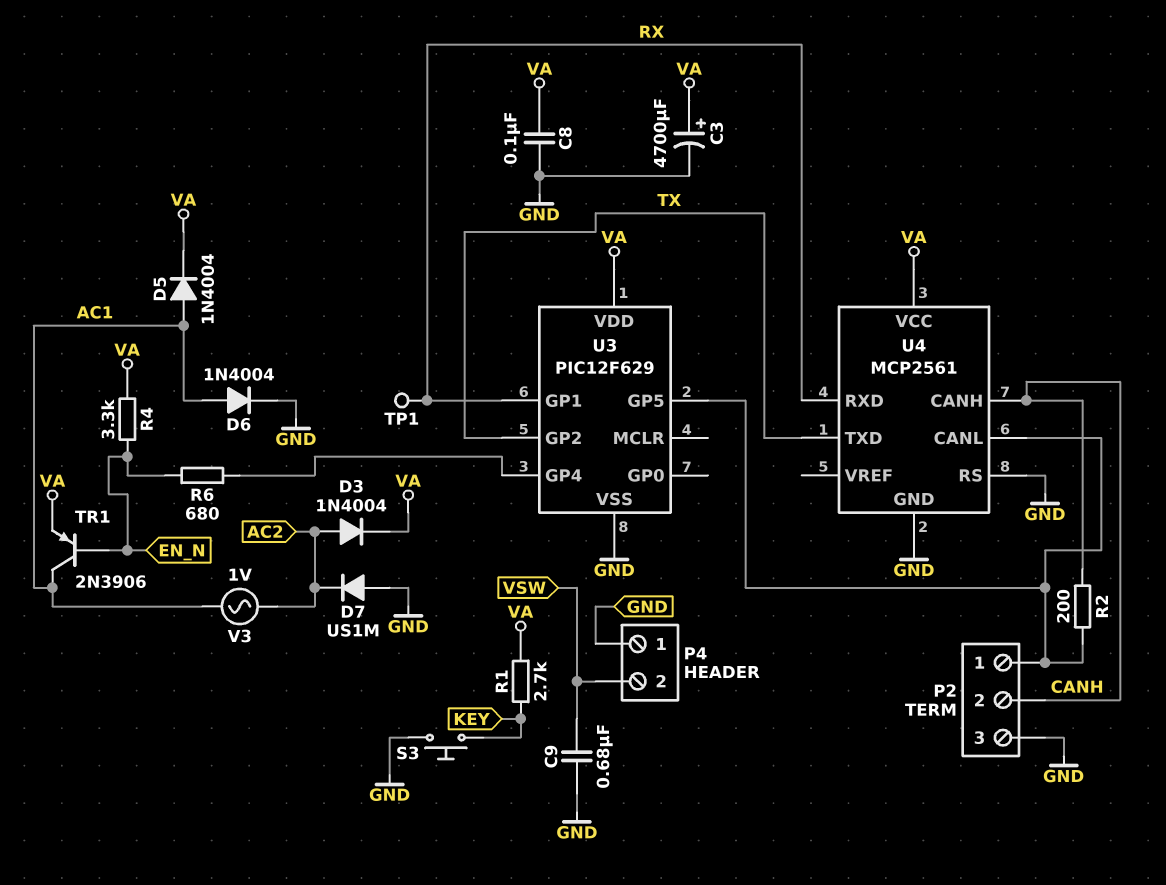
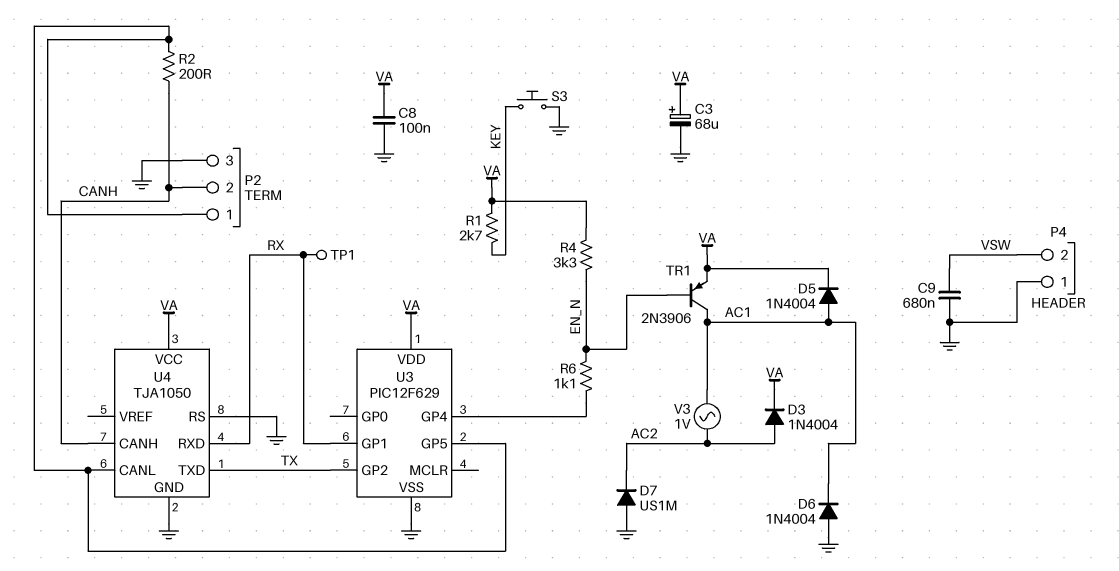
C3: 4700uF (plus VA, minus GND) -> 68uF (plus VA, minus GND)
D6: diode 1N4004 (A AC1, K GND) -> diode 1N4004 (A GND, K AC1)
R6: 680 (EN_N, U3/GP4) -> 1.1k (EN_N, U3/GP4)
U4: MCP2561 -> TJA1050

